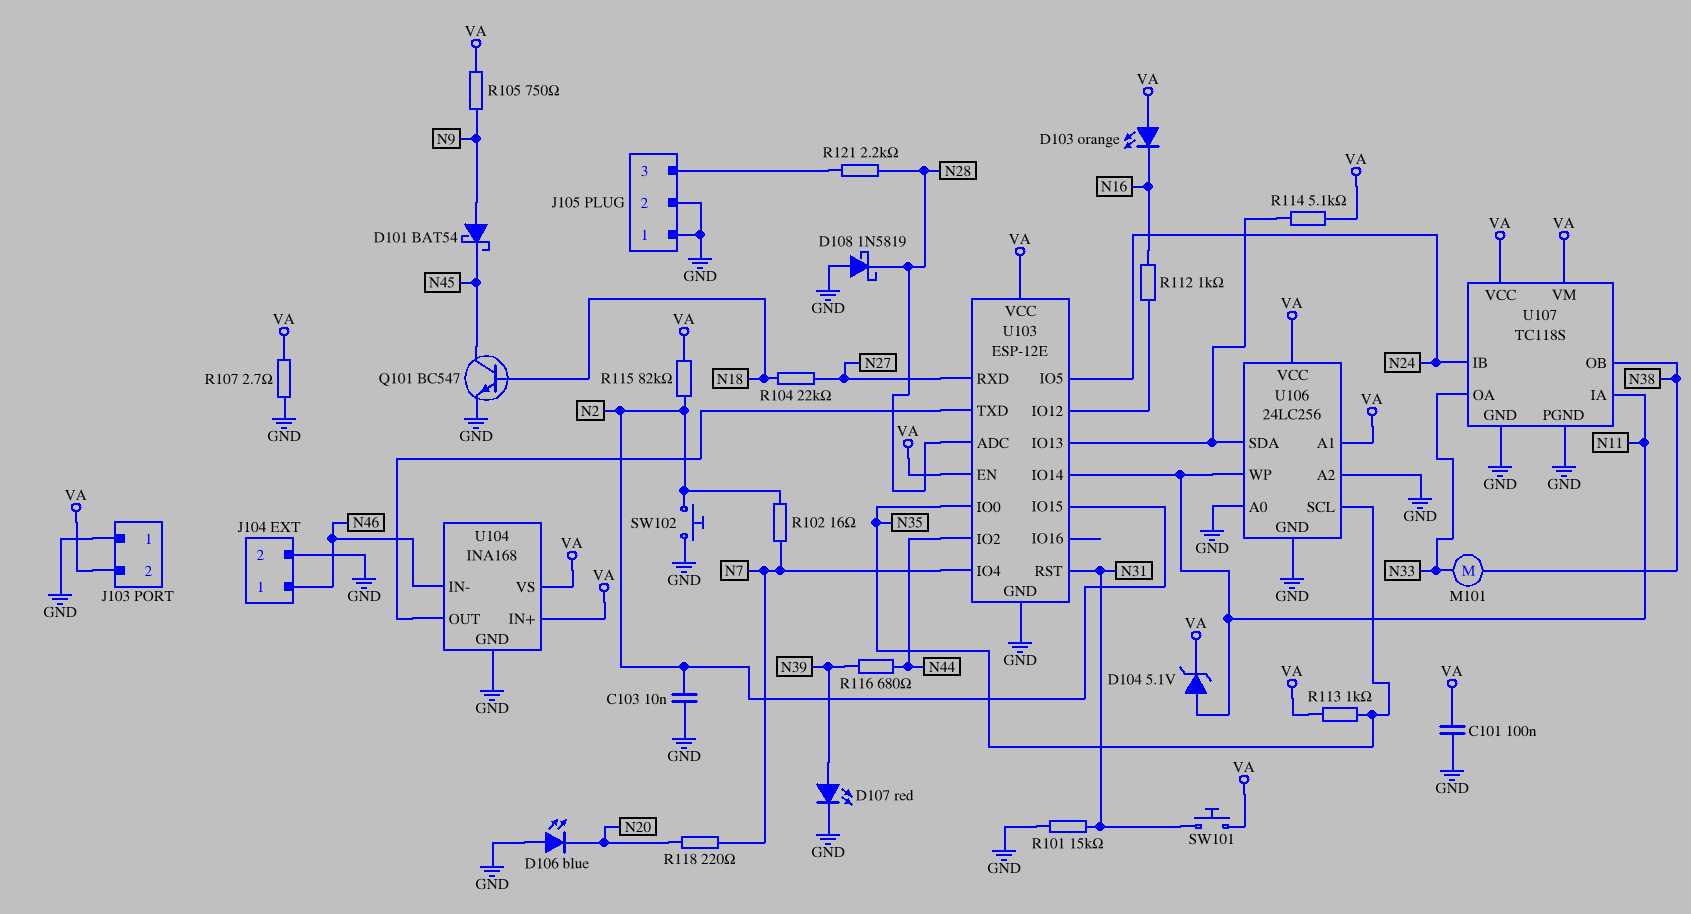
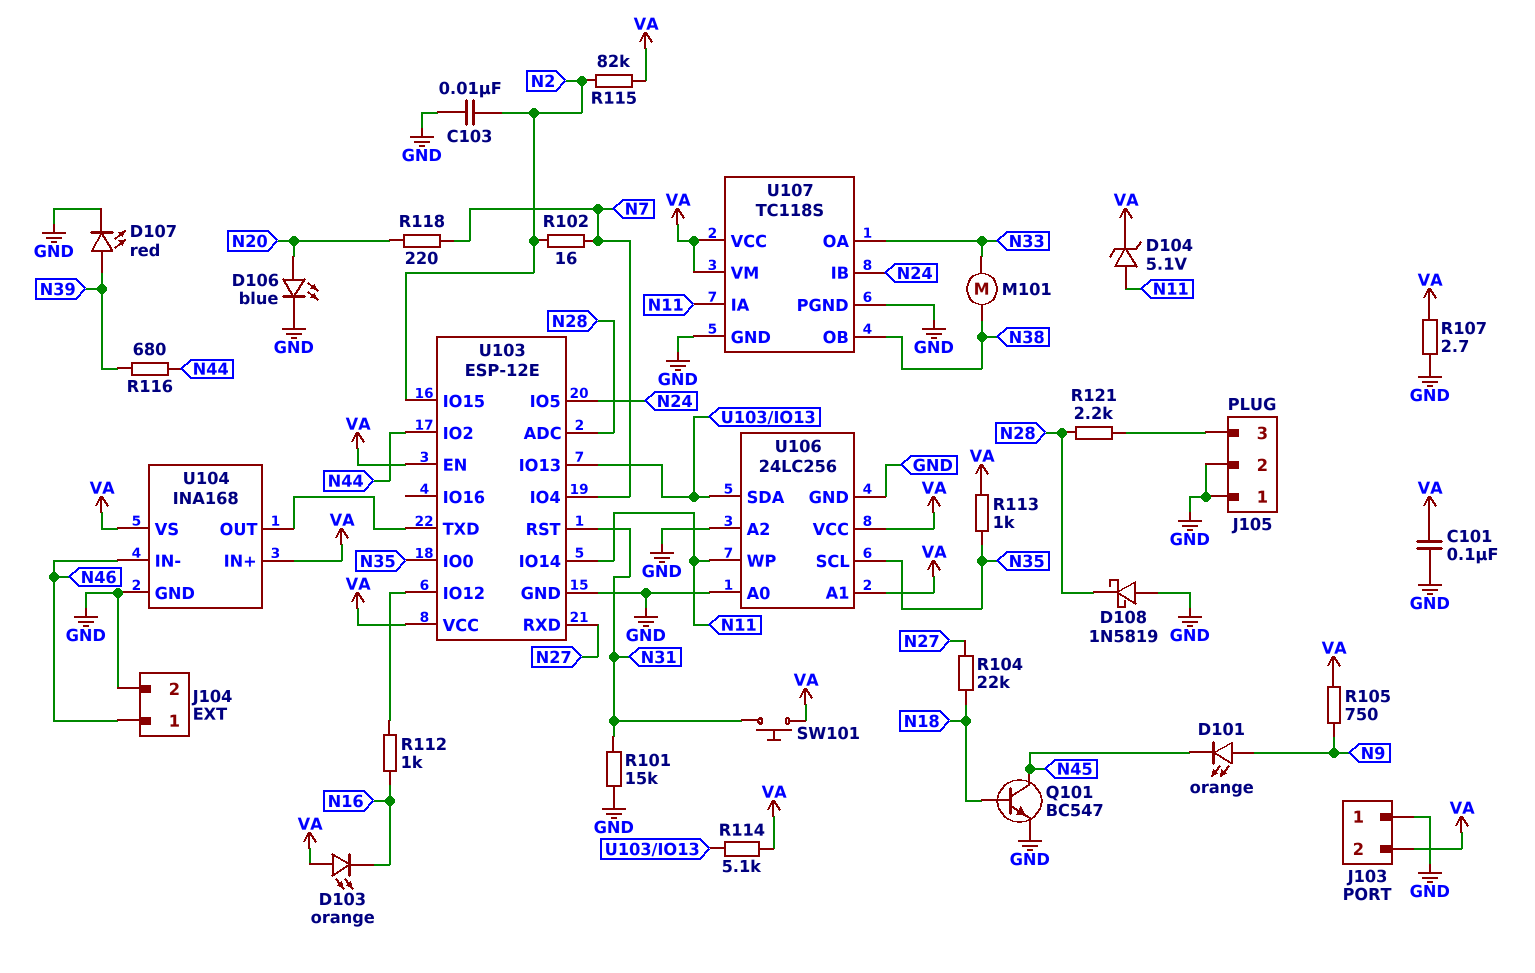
D101: schottky BAT54 (A N9, K N45) -> LED orange (A N9, K N45)
D106: LED blue (A GND, K N20) -> LED blue (A N20, K GND)
SW102: button (GND, N2) -> none

